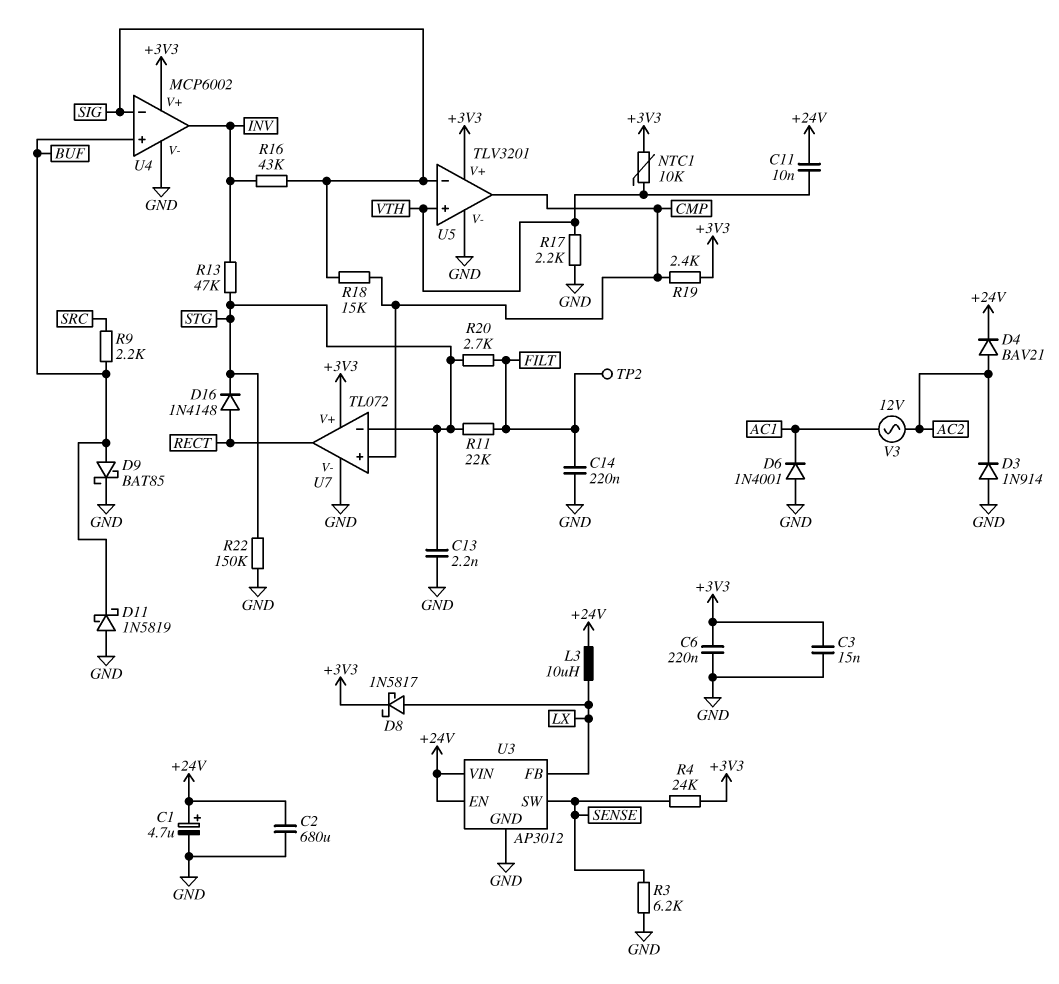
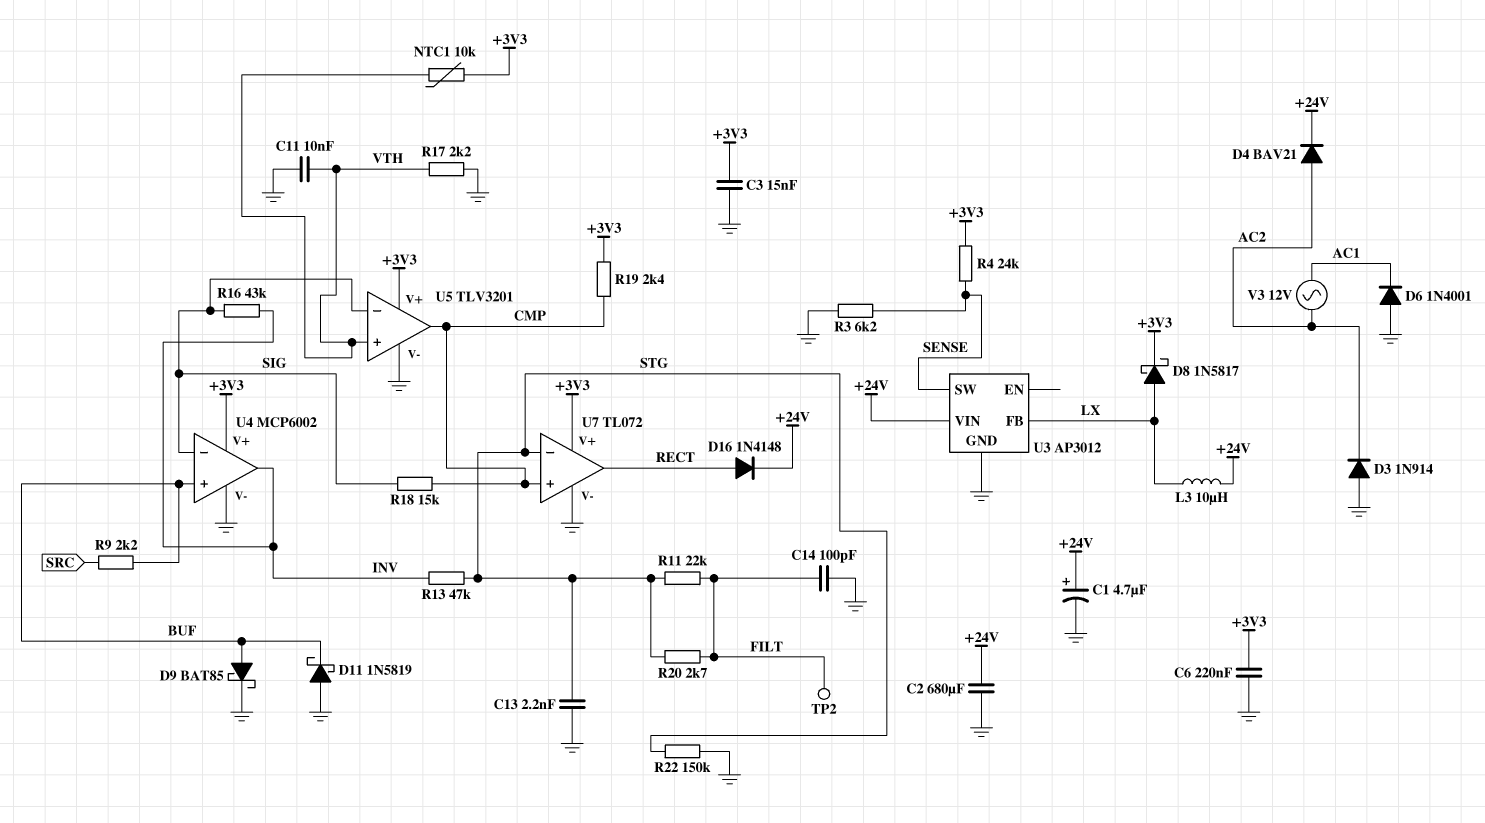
C11: 10nF (+24V, VTH) -> 10nF (GND, VTH)
C14: 220nF (FILT, GND) -> 100pF (FILT, GND)
D16: diode 1N4148 (A RECT, K STG) -> diode 1N4148 (A RECT, K +24V)
U3 pin EN: +24V -> none

